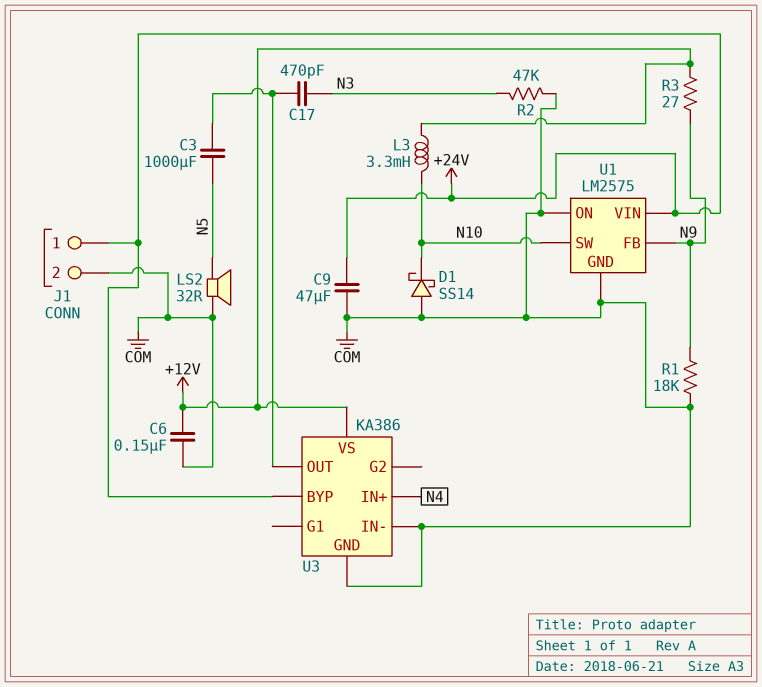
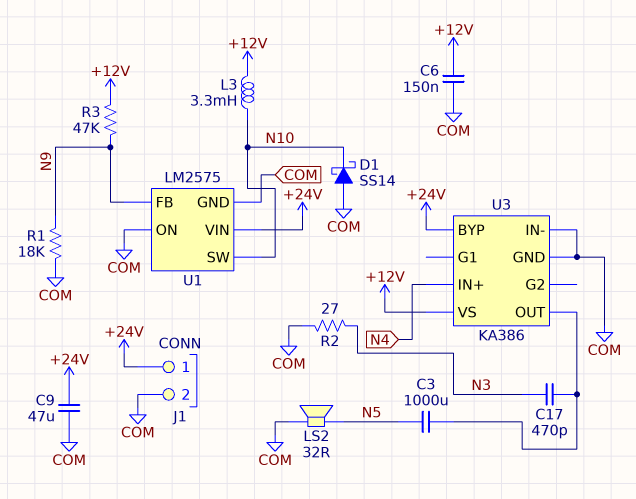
R2: 47k (COM, N3) -> 27 (COM, N3)
R3: 27 (+12V, N9) -> 47k (+12V, N9)

